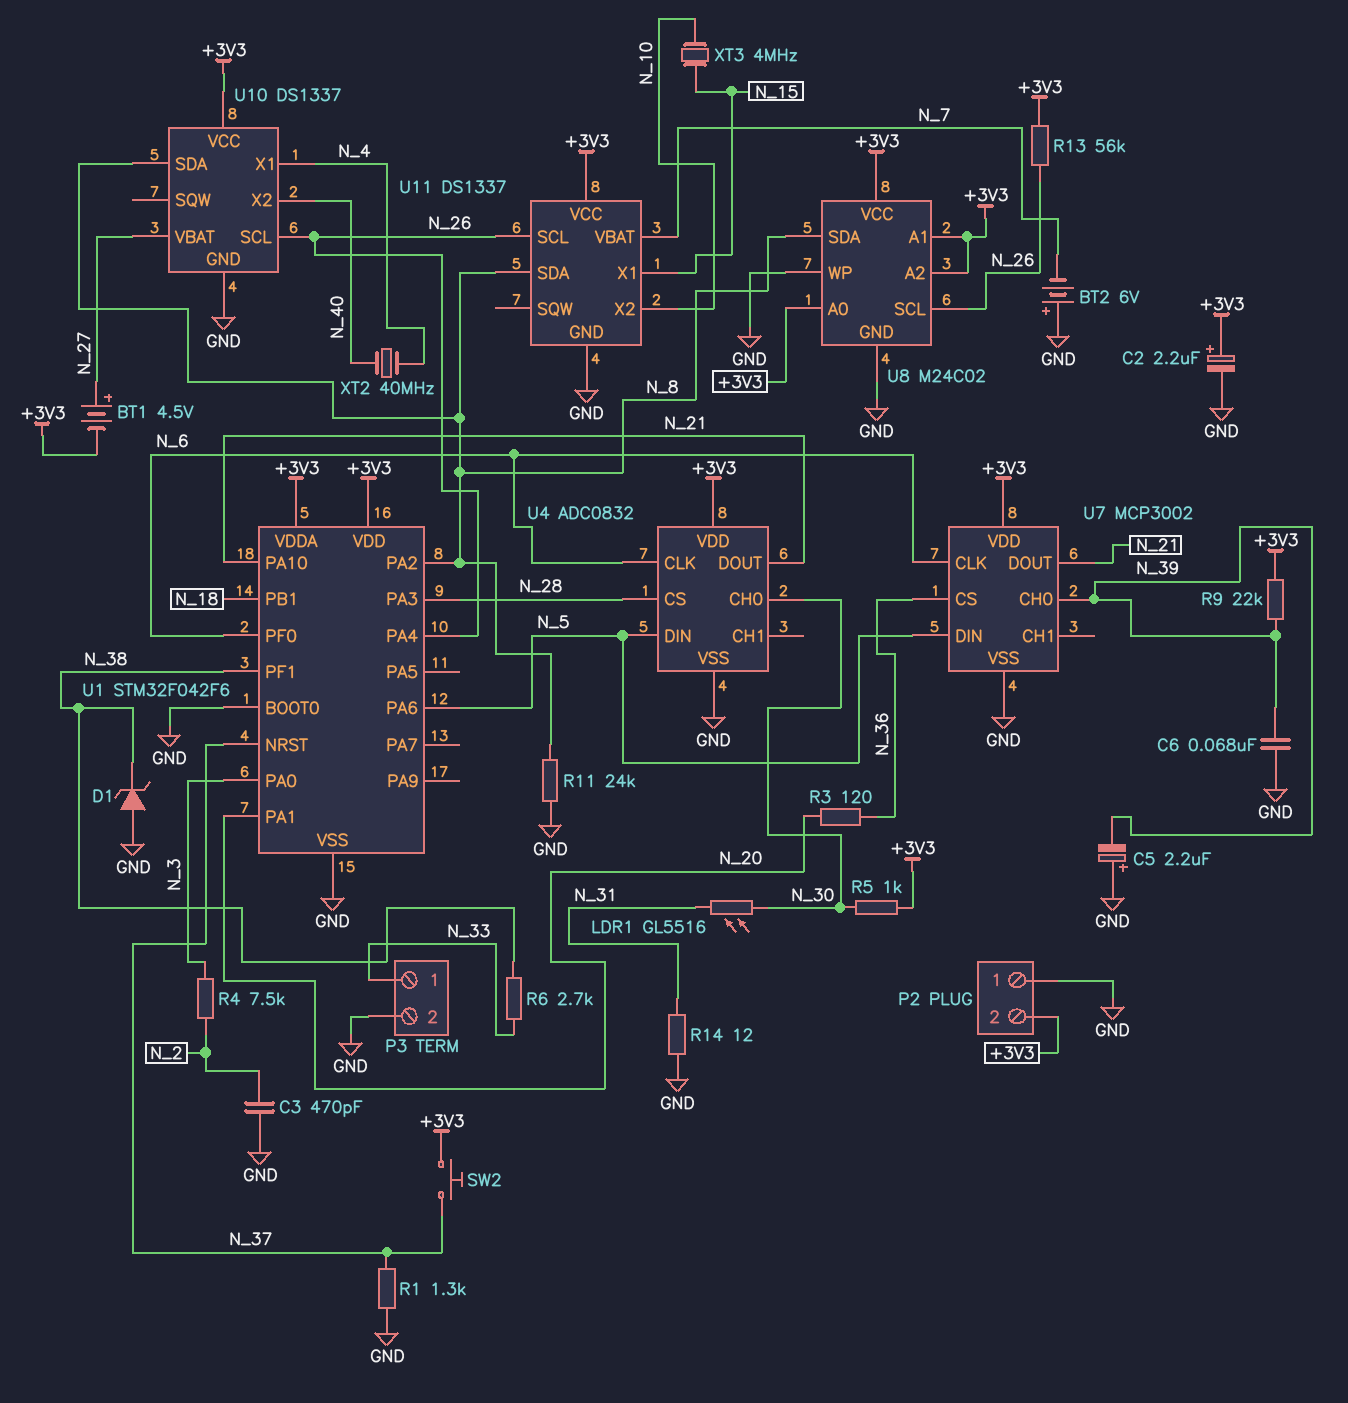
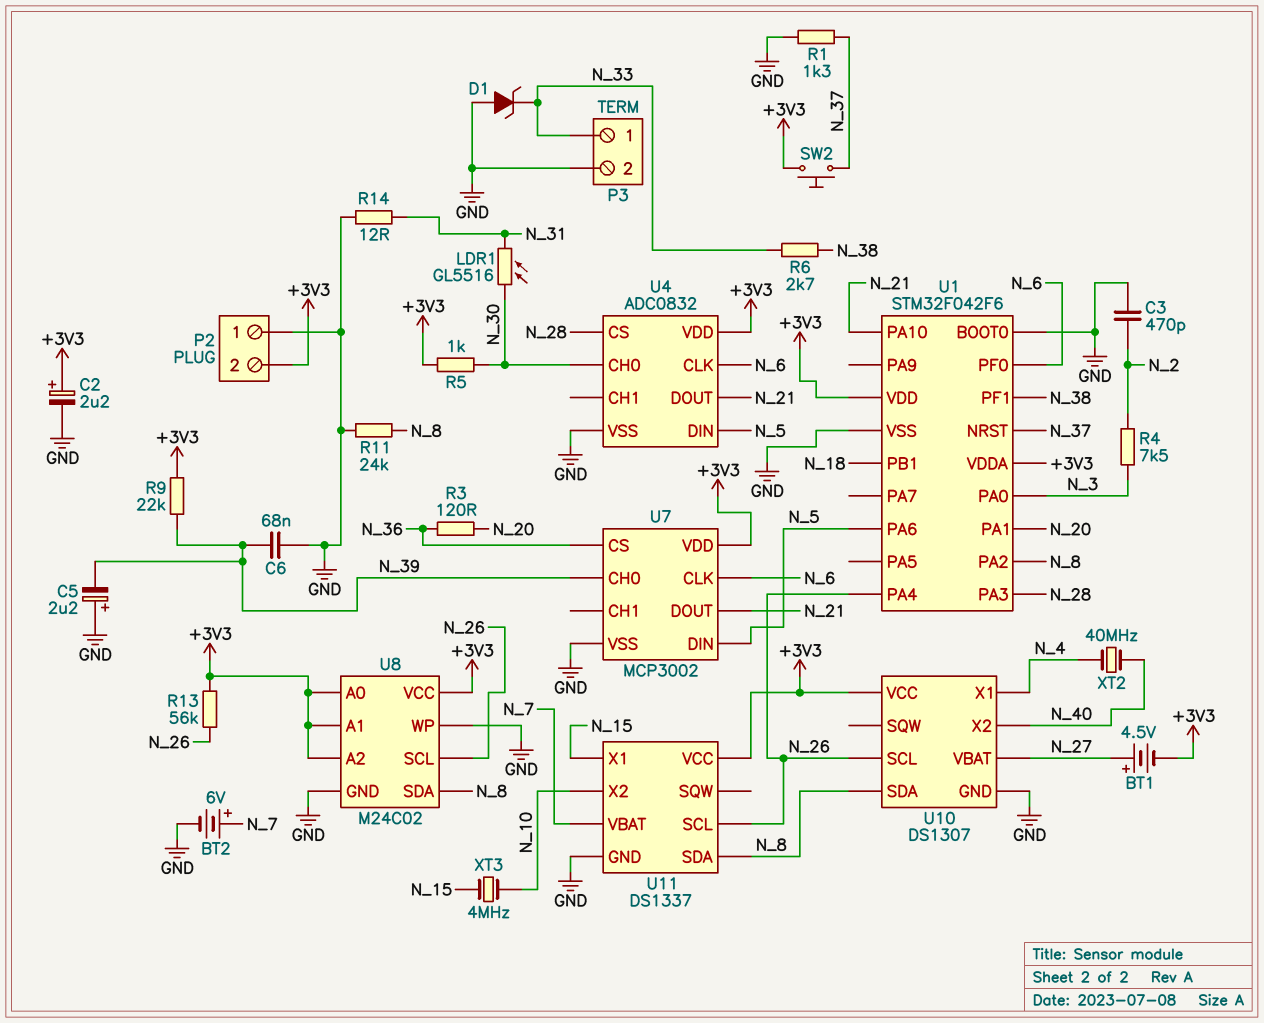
BT2: 6V (plus GND, minus N_7) -> 6V (plus N_7, minus GND)
D1: zener (A GND, K N_38) -> zener (A GND, K N_33)
U10: DS1337 -> DS1307

